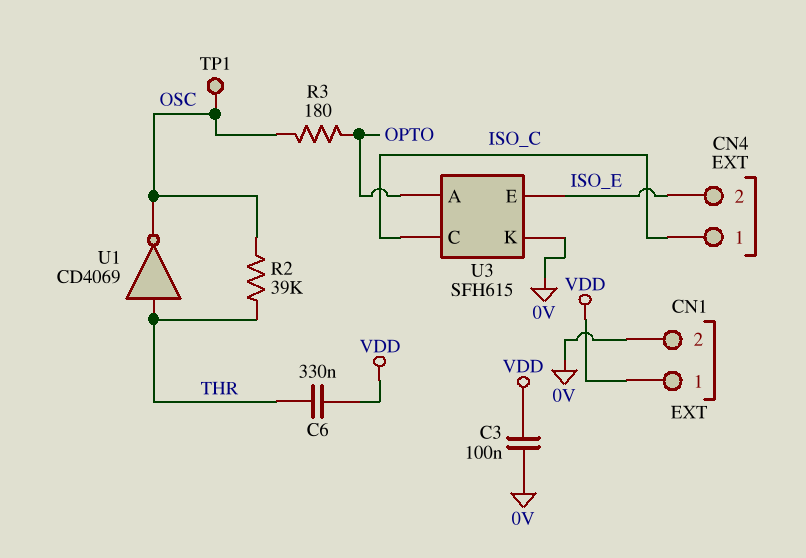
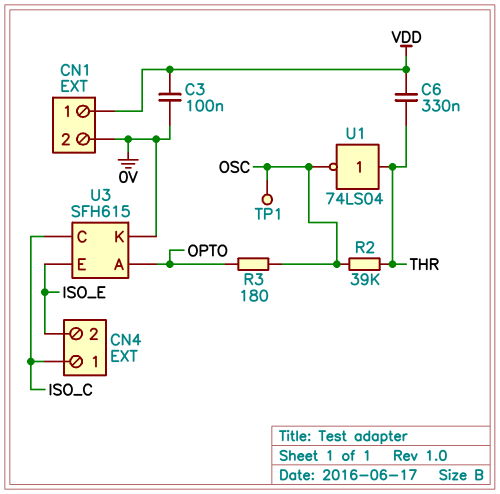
U1: NOT CD4069 (in THR, out OSC) -> NOT 74LS04 (in THR, out OSC)

